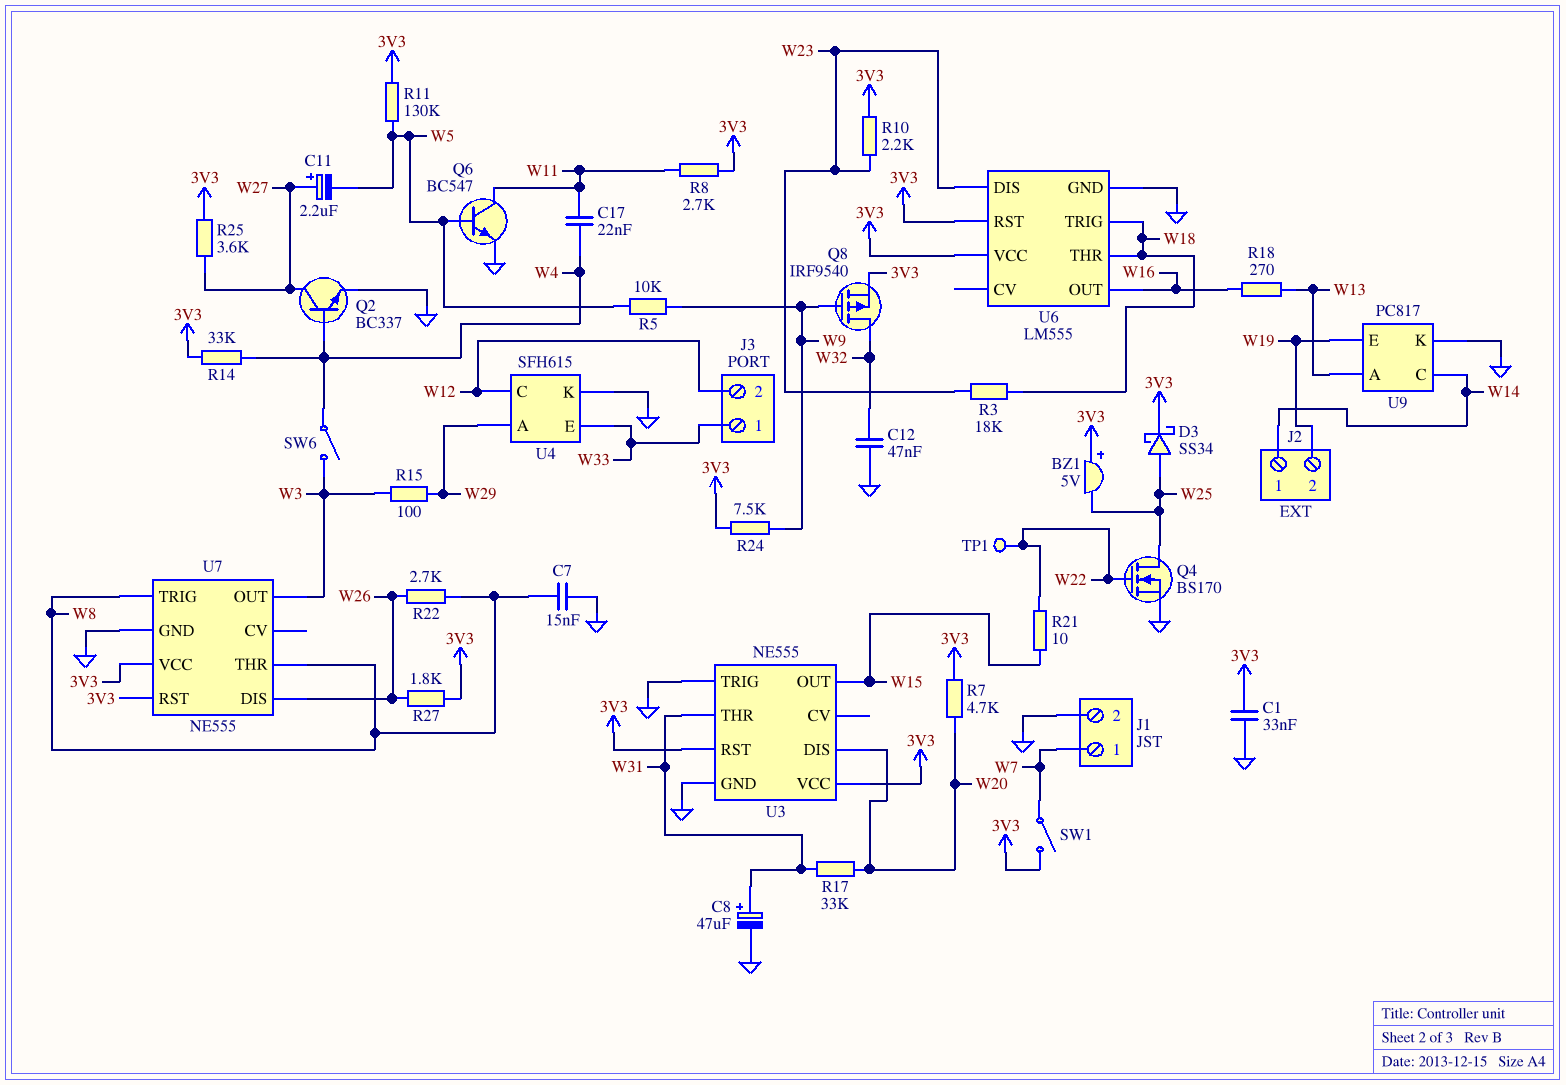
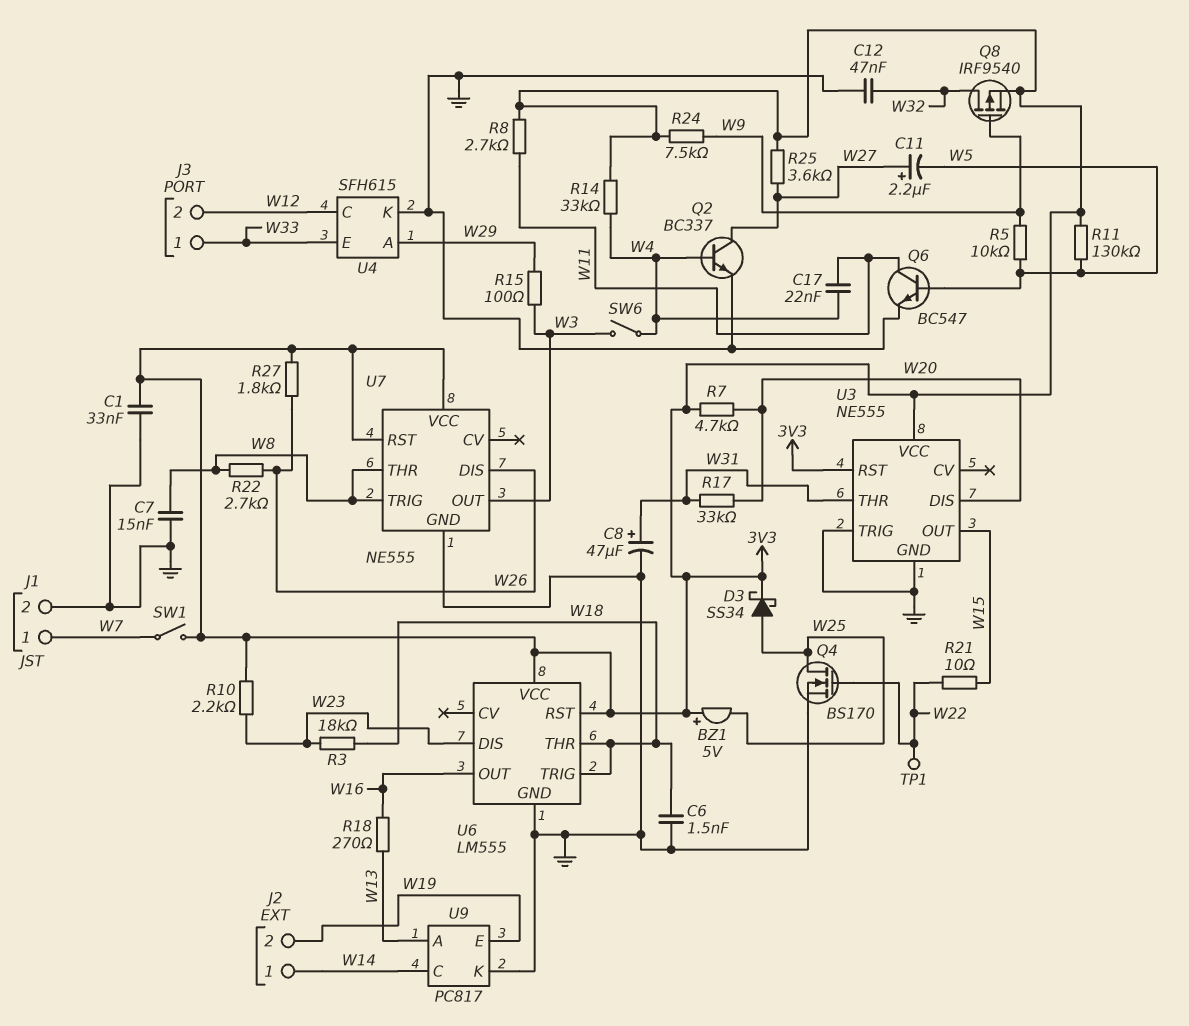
C6: none -> 1.5nF (GND, W18)

